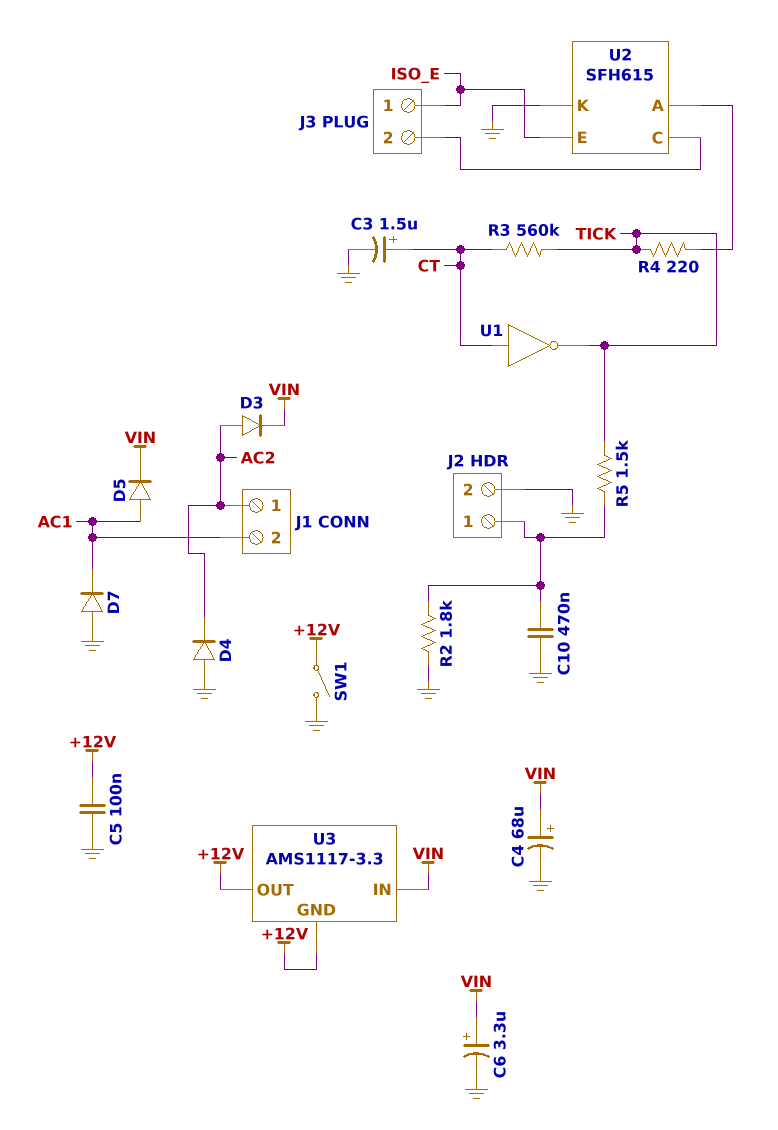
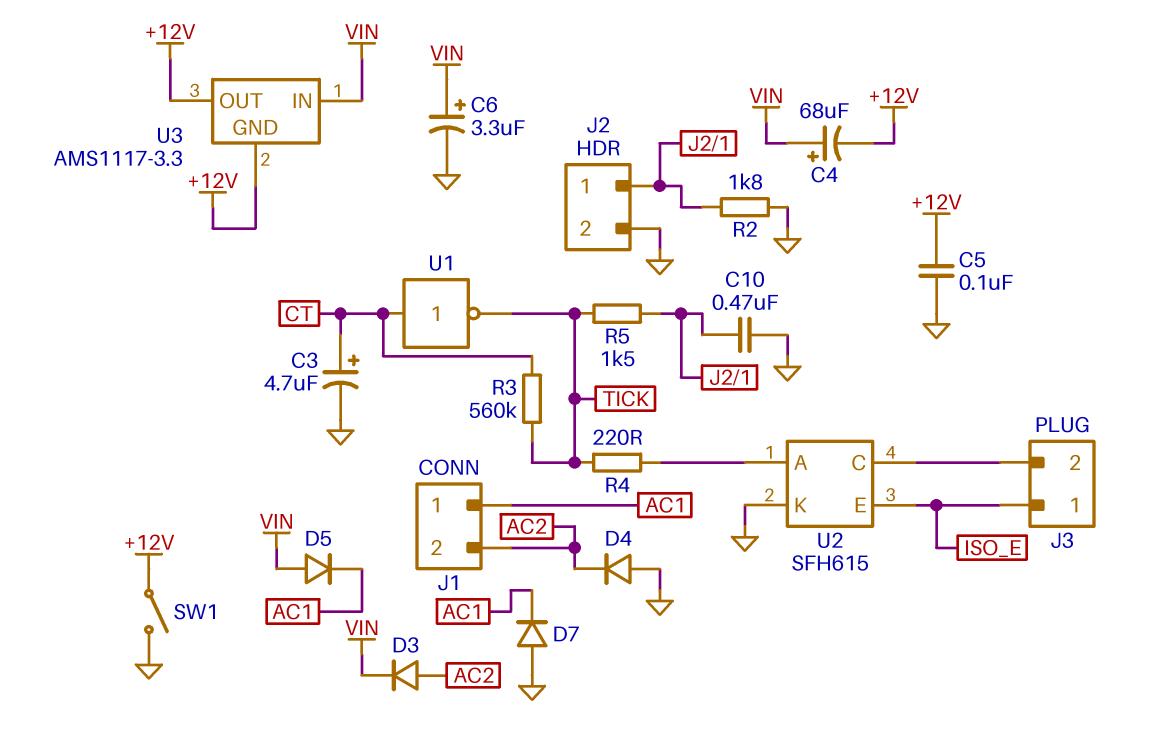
C3: 1.5uF (plus CT, minus GND) -> 4.7uF (plus CT, minus GND)
C4: 68uF (plus VIN, minus GND) -> 68uF (plus VIN, minus +12V)
D5: diode (A AC1, K VIN) -> diode (A VIN, K AC1)
J1 pin 1: AC2 -> AC1
J1 pin 2: AC1 -> AC2

